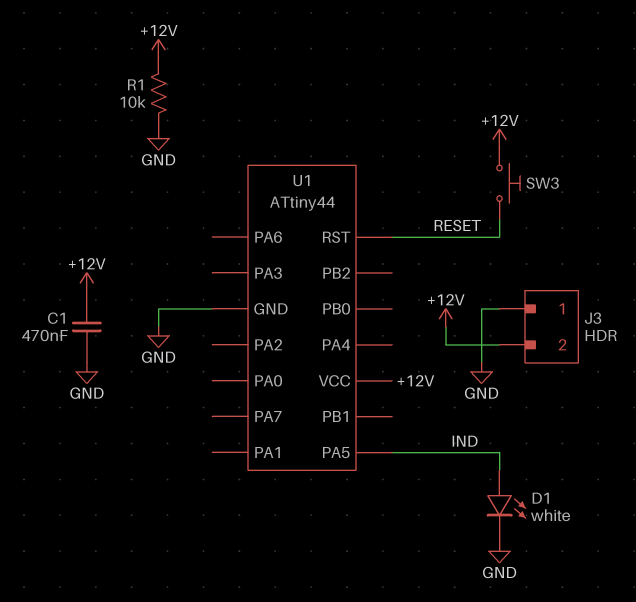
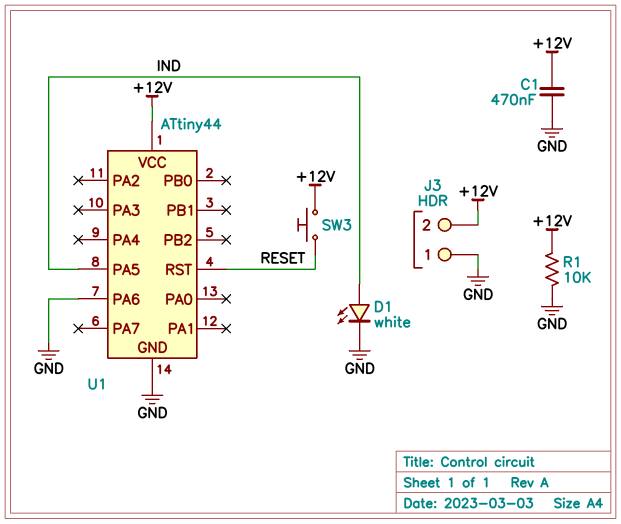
U1 pin PA6: none -> GND

